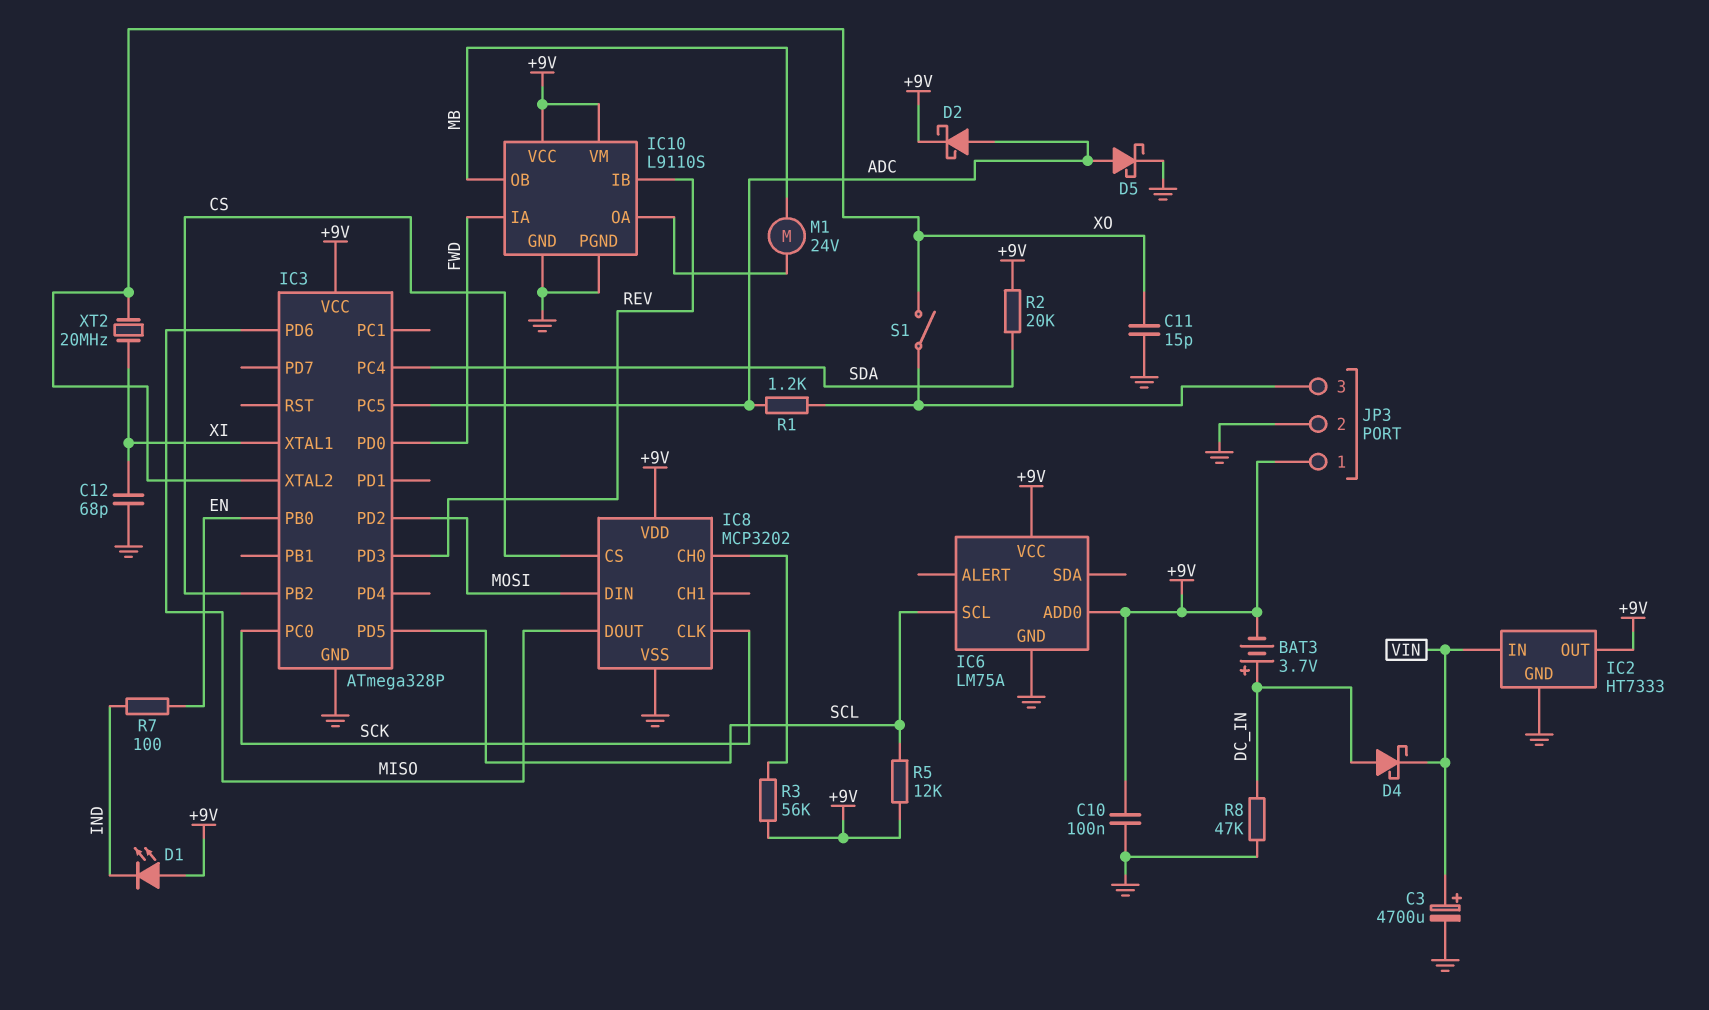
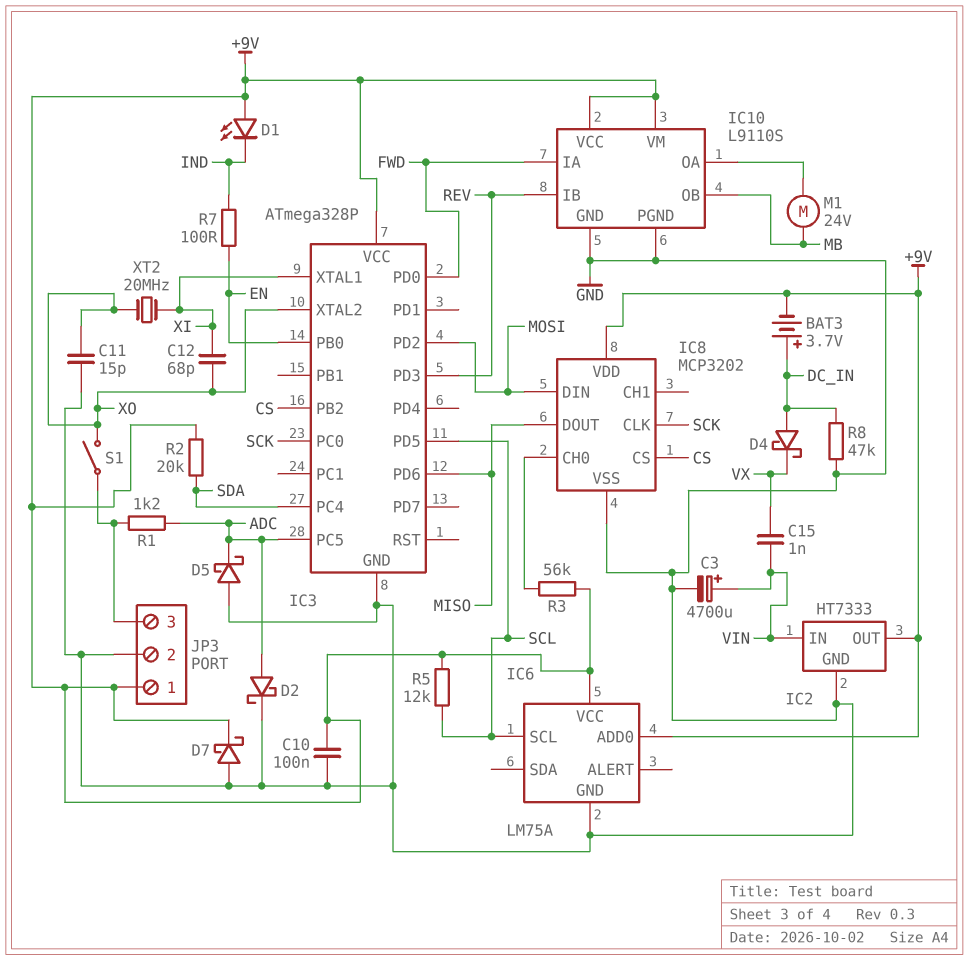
C12: 68pF (GND, XI) -> 68pF (XI, XO)
C15: none -> 1nF (VIN, VX)
D2: schottky (A ADC, K +9V) -> schottky (A ADC, K GND)
D4: schottky (A DC_IN, K VIN) -> schottky (A DC_IN, K VX)
D5: schottky (A ADC, K GND) -> schottky (A GND, K ADC)
D7: none -> schottky (A GND, K +9V)

